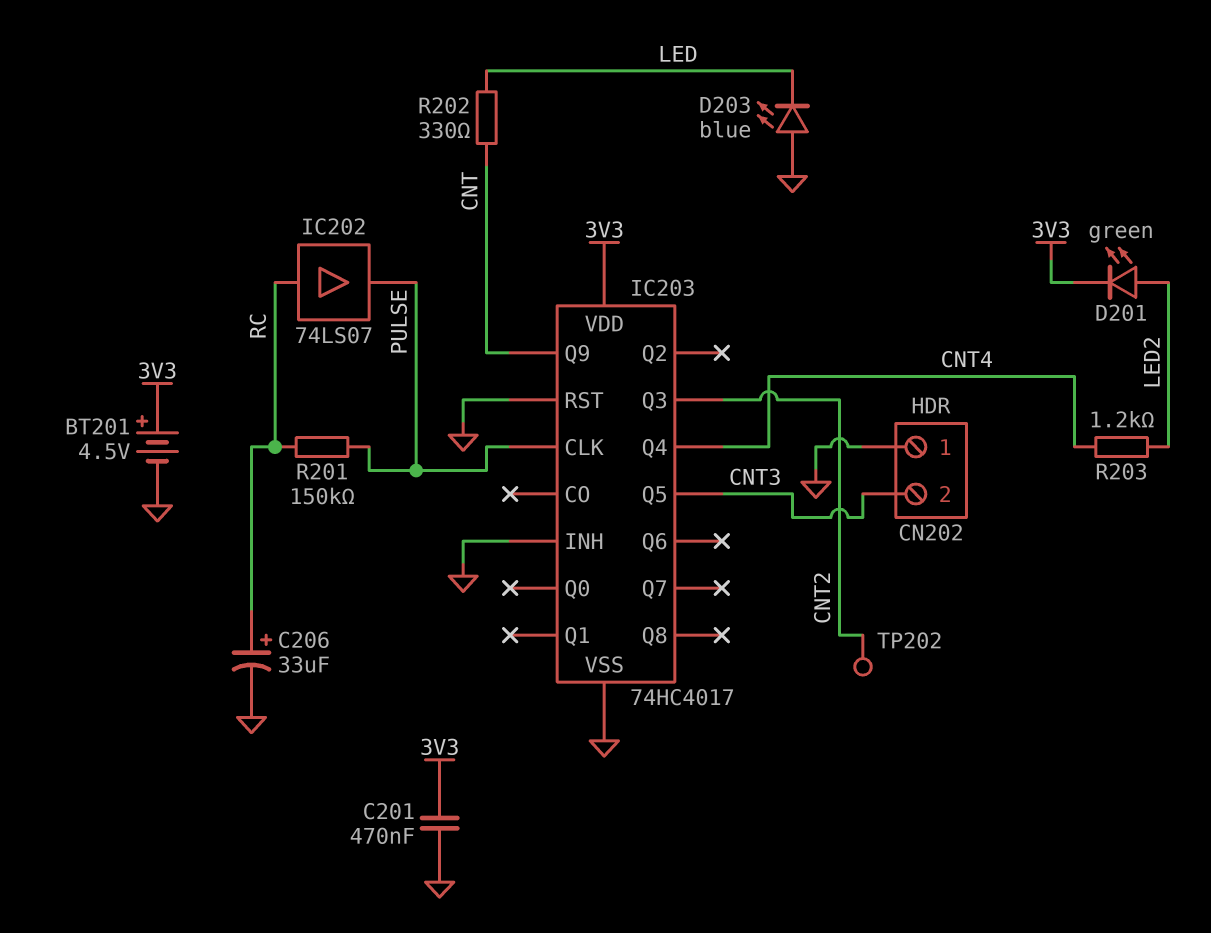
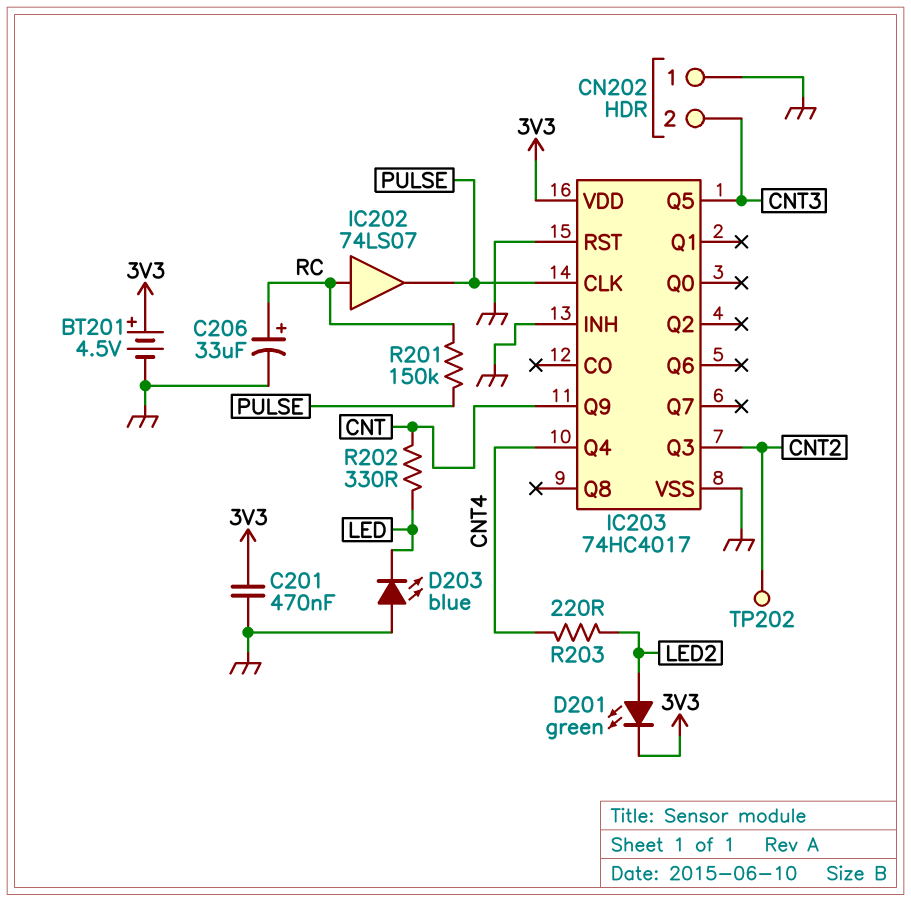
R203: 1.2k (CNT4, LED2) -> 220 (CNT4, LED2)

